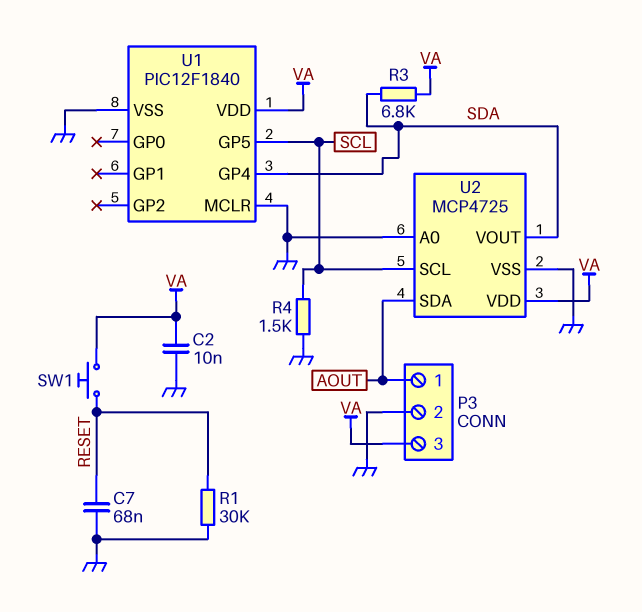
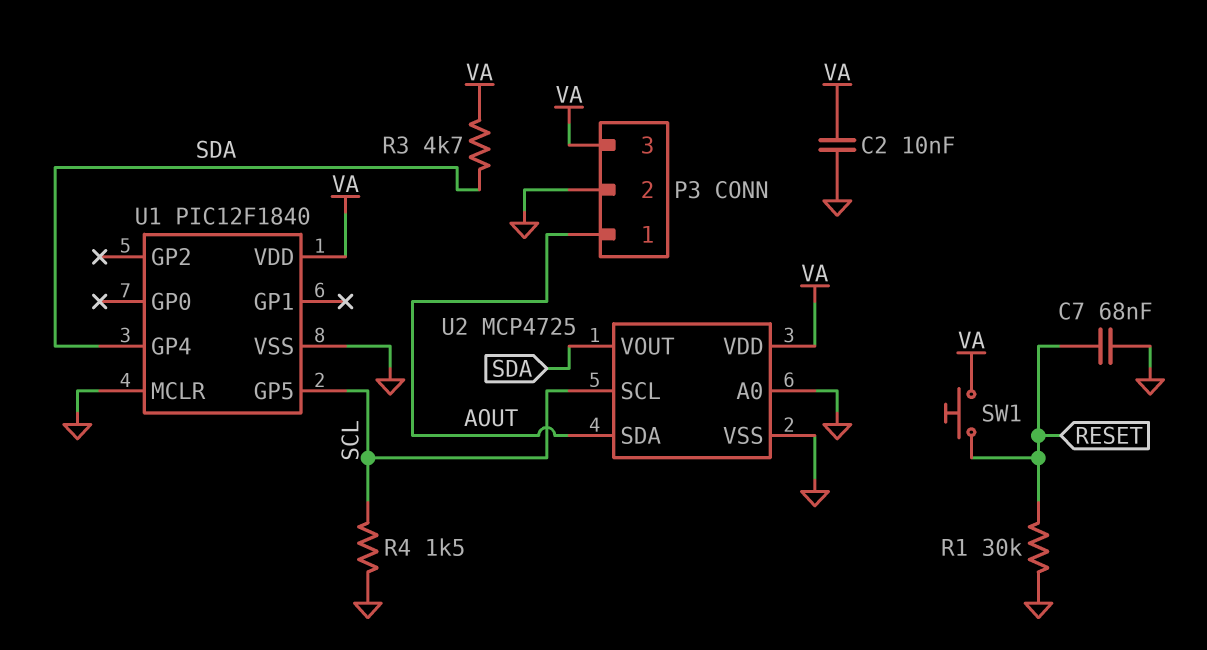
R3: 6.8k (SDA, VA) -> 4.7k (SDA, VA)

